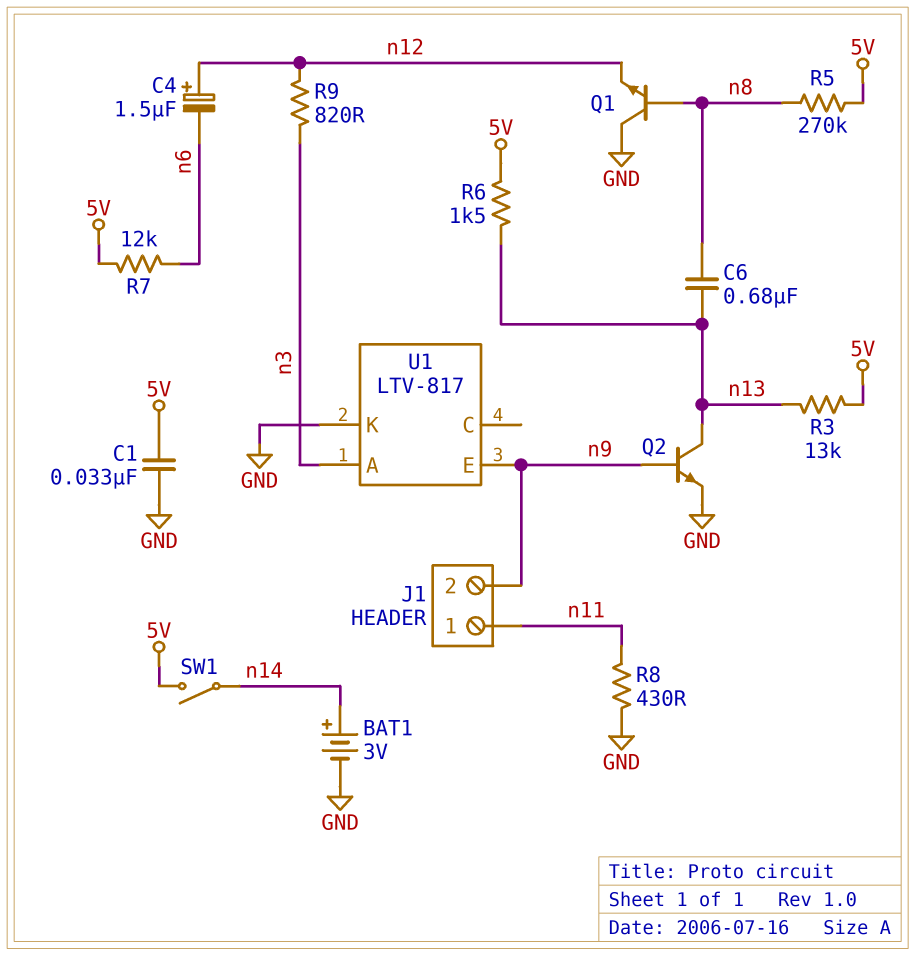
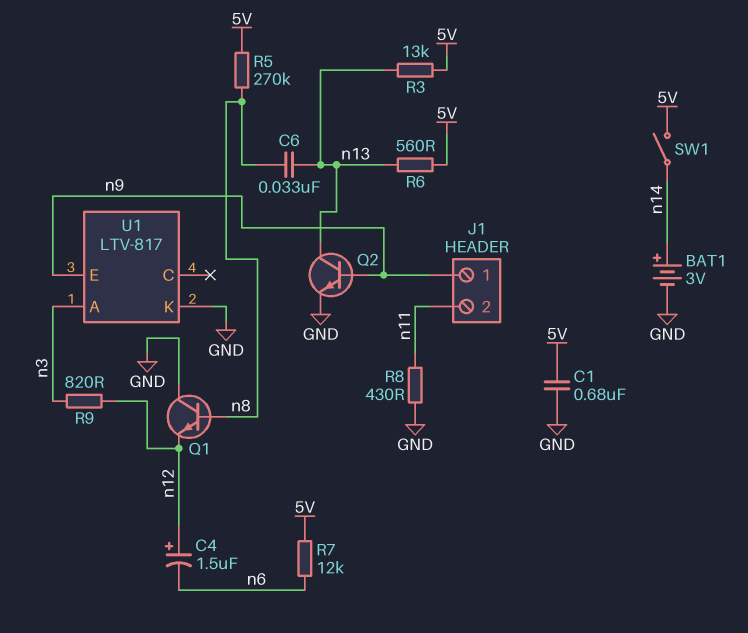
C1: 33nF (5V, GND) -> 680nF (5V, GND)
C6: 680nF (n8, n13) -> 33nF (n8, n13)
J1 pin 1: n11 -> n9
J1 pin 2: n9 -> n11
R6: 1.5k (5V, n13) -> 560 (5V, n13)

